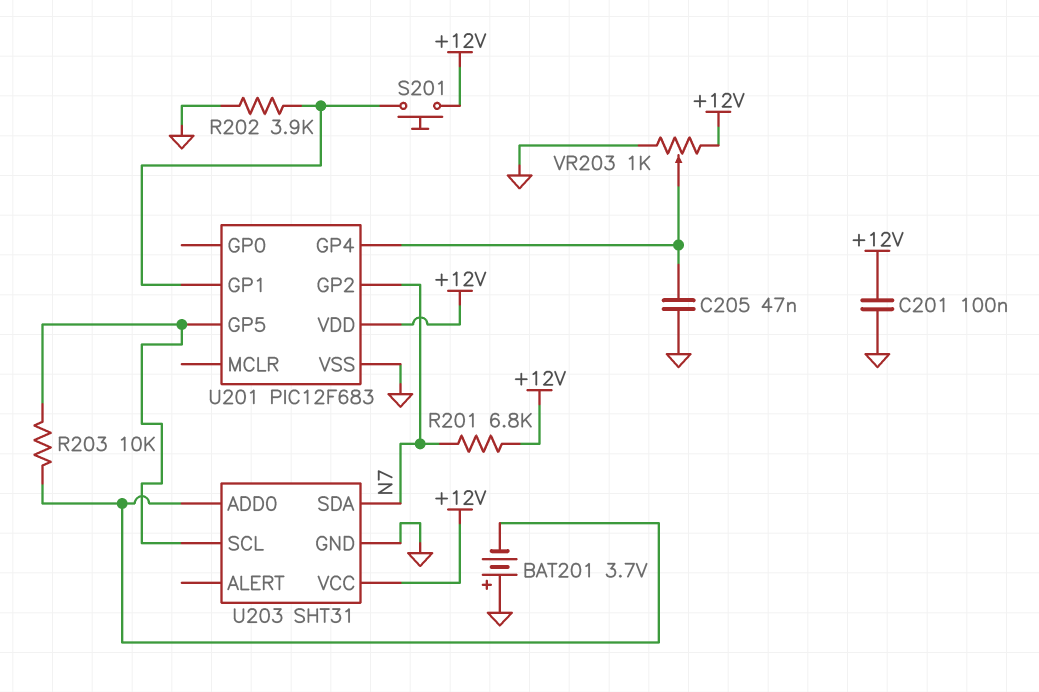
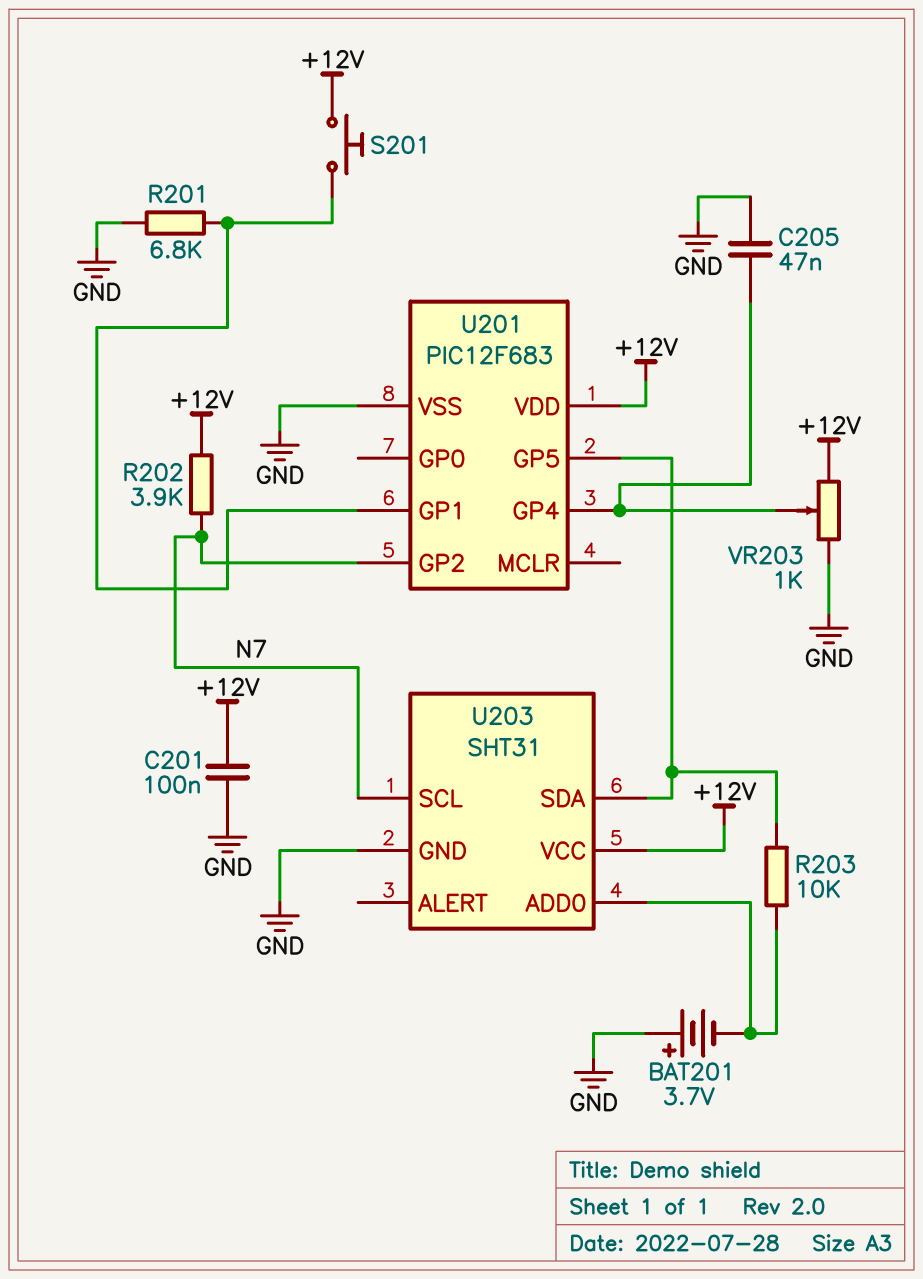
R201: 6.8k (+12V, N7) -> 6.8k (GND, U201/GP1)
R202: 3.9k (GND, U201/GP1) -> 3.9k (+12V, N7)
U203 pin SCL: U201/GP5 -> N7
U203 pin SDA: N7 -> U201/GP5

